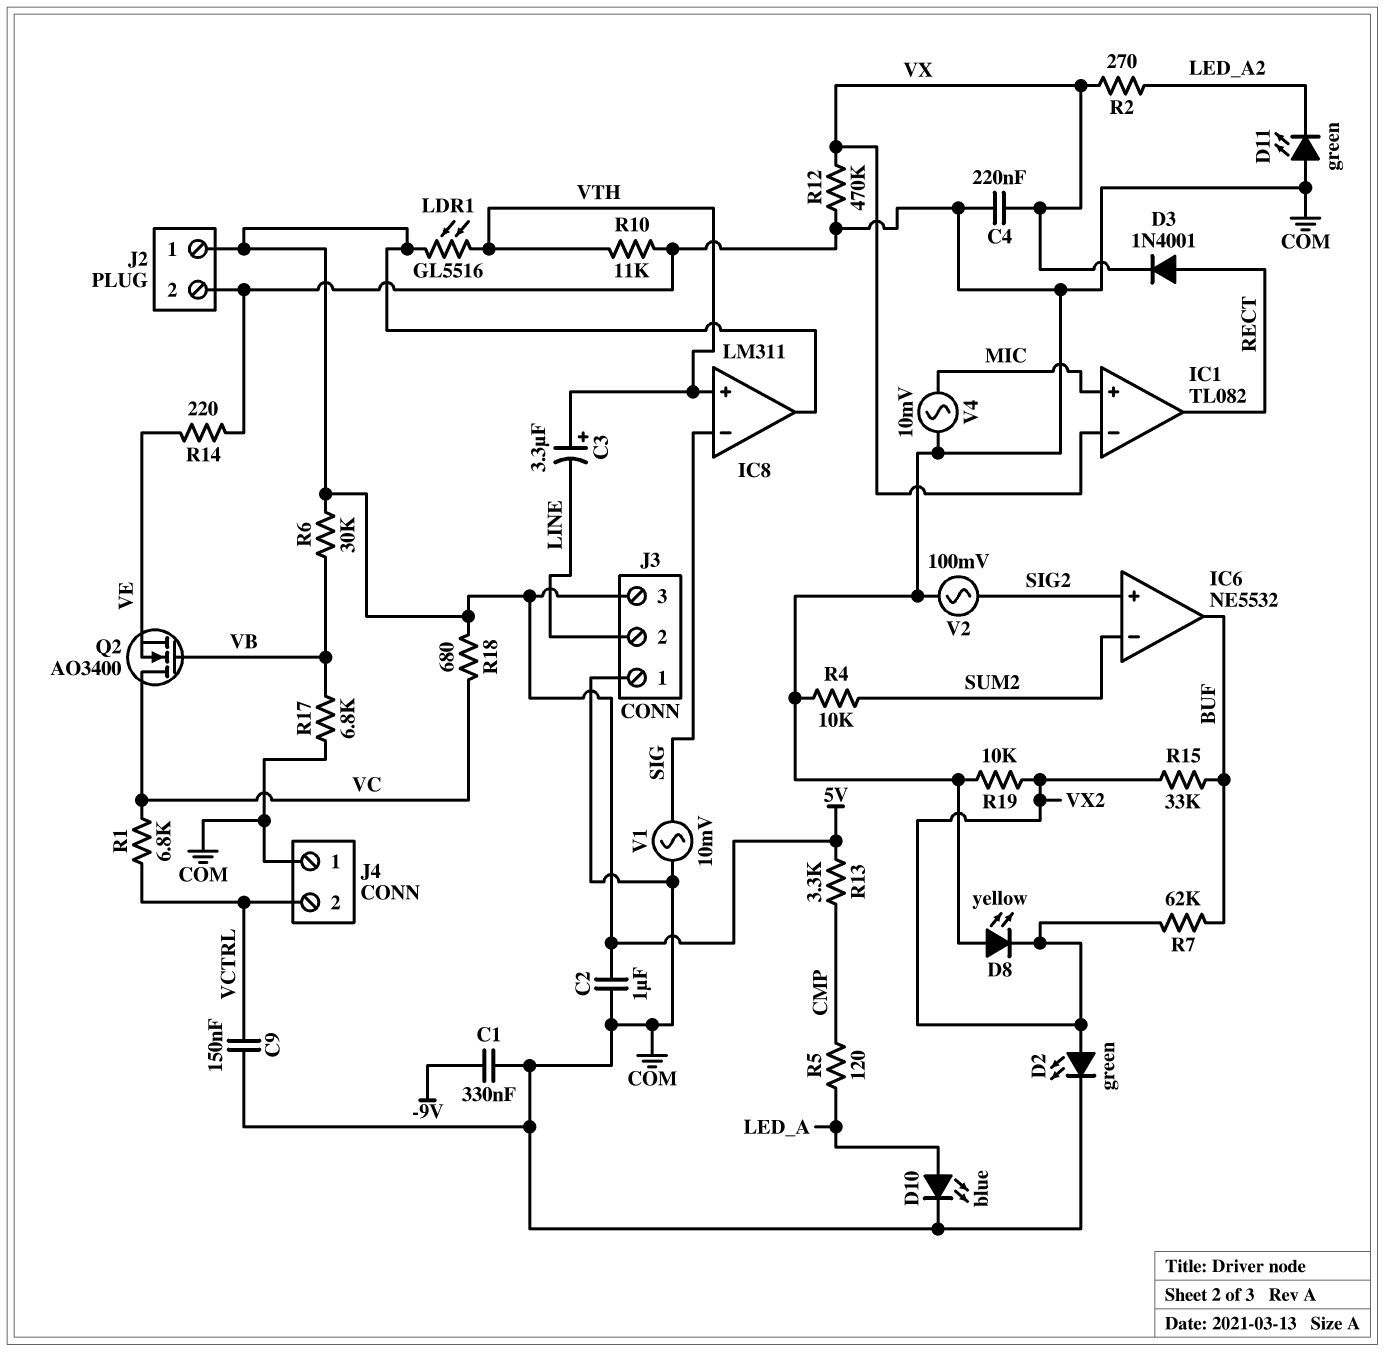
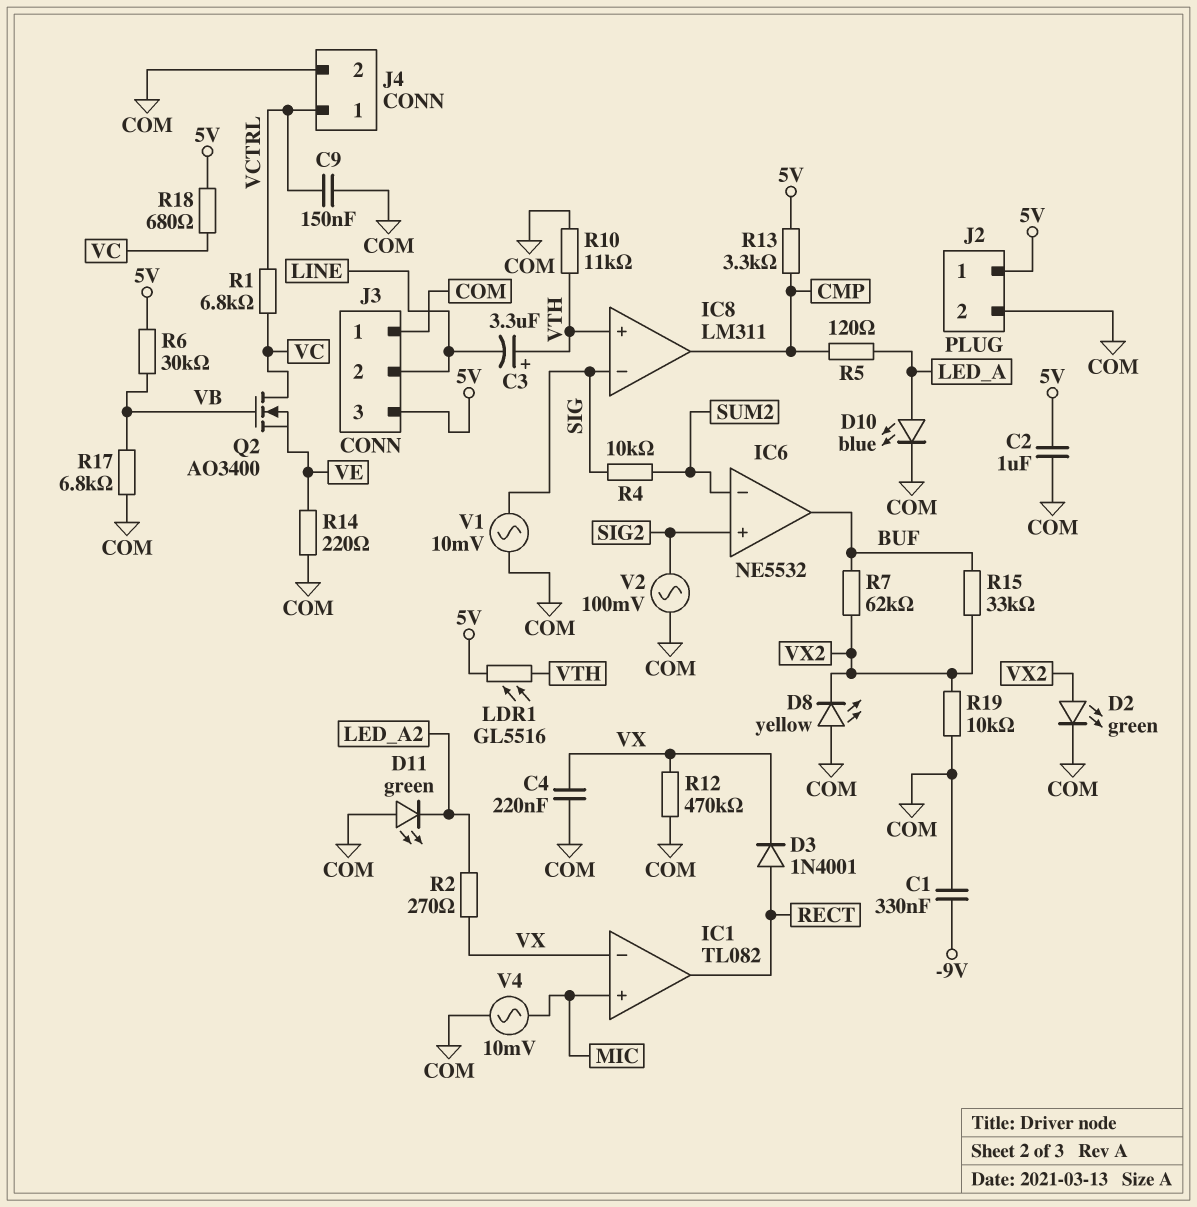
IC8 pin out: 5V -> CMP
J4 pin 1: COM -> VCTRL
J4 pin 2: VCTRL -> COM
R4: 10k (COM, SUM2) -> 10k (SIG, SUM2)

